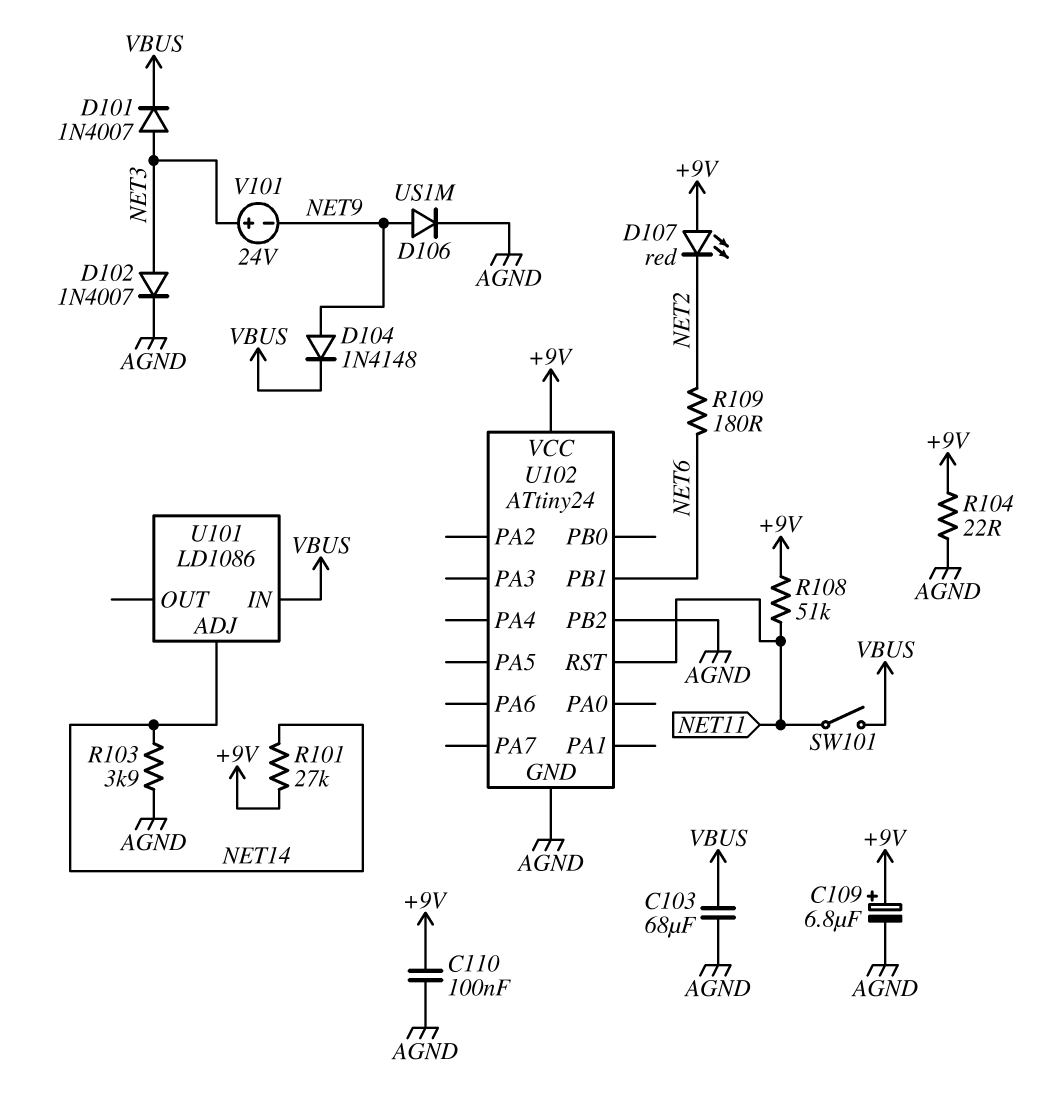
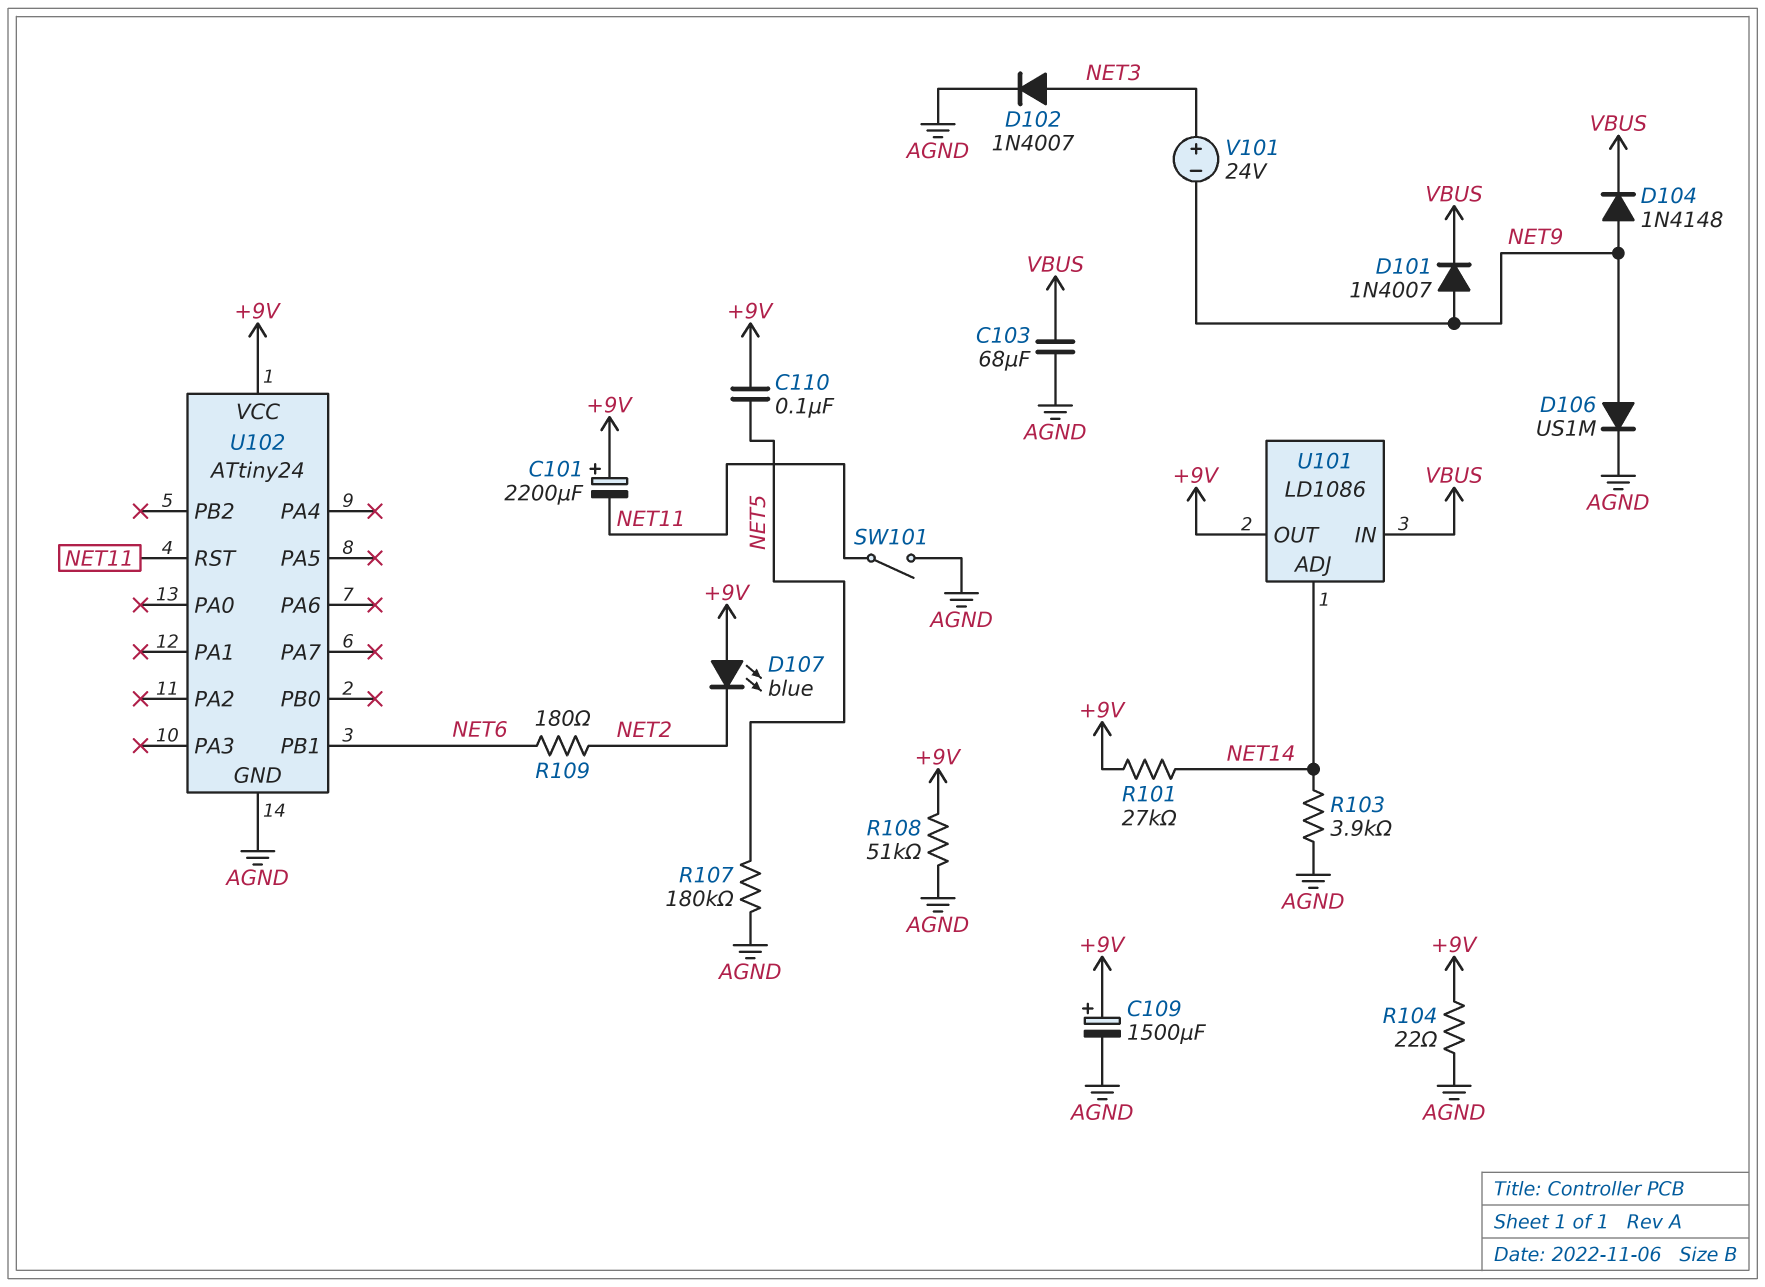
C101: none -> 2200uF (plus +9V, minus NET11)
C109: 6.8uF (plus +9V, minus AGND) -> 1500uF (plus +9V, minus AGND)
C110: 100nF (+9V, AGND) -> 100nF (+9V, NET5)
D101: diode 1N4007 (A NET3, K VBUS) -> diode 1N4007 (A NET9, K VBUS)
D107: LED red (A +9V, K NET2) -> LED blue (A +9V, K NET2)
R107: none -> 180k (AGND, NET5)
R108: 51k (+9V, NET11) -> 51k (+9V, AGND)
SW101: switch (NET11, VBUS) -> switch (AGND, NET11)
U101 pin OUT: none -> +9V
U102 pin PB2: AGND -> none

